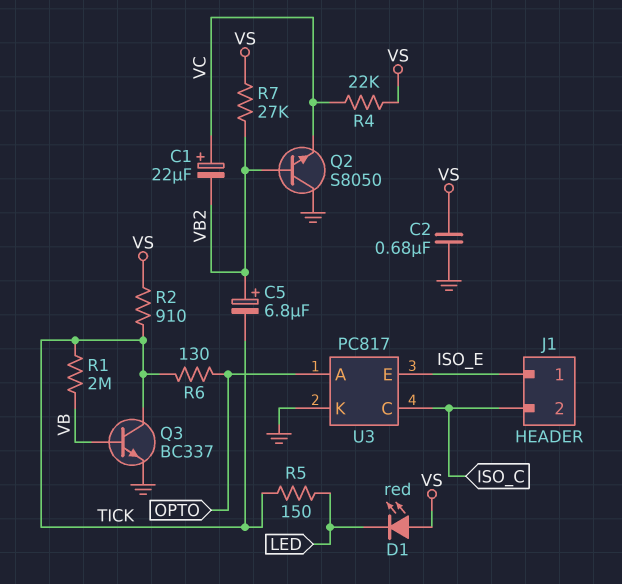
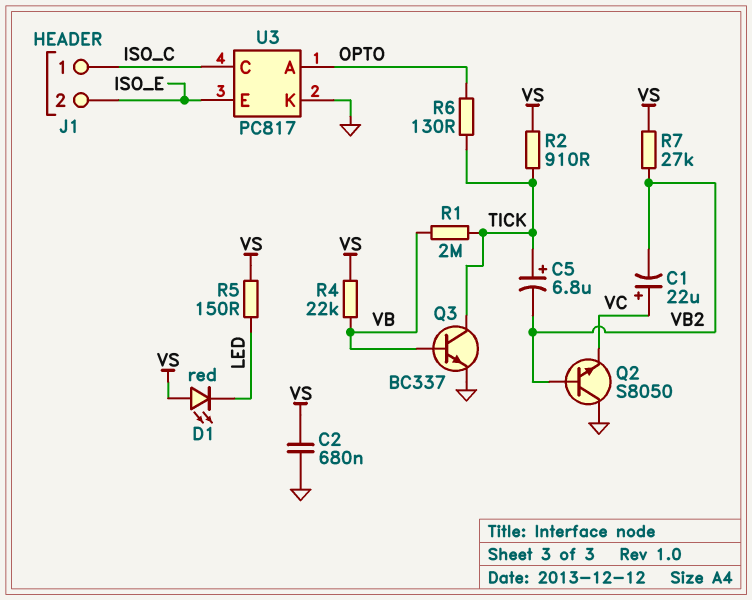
C5: 6.8uF (plus VB2, minus TICK) -> 6.8uF (plus TICK, minus VB2)
J1 pin 1: ISO_E -> ISO_C
J1 pin 2: ISO_C -> ISO_E
R4: 22k (VC, VS) -> 22k (VB, VS)
R5: 150 (LED, TICK) -> 150 (LED, VS)

